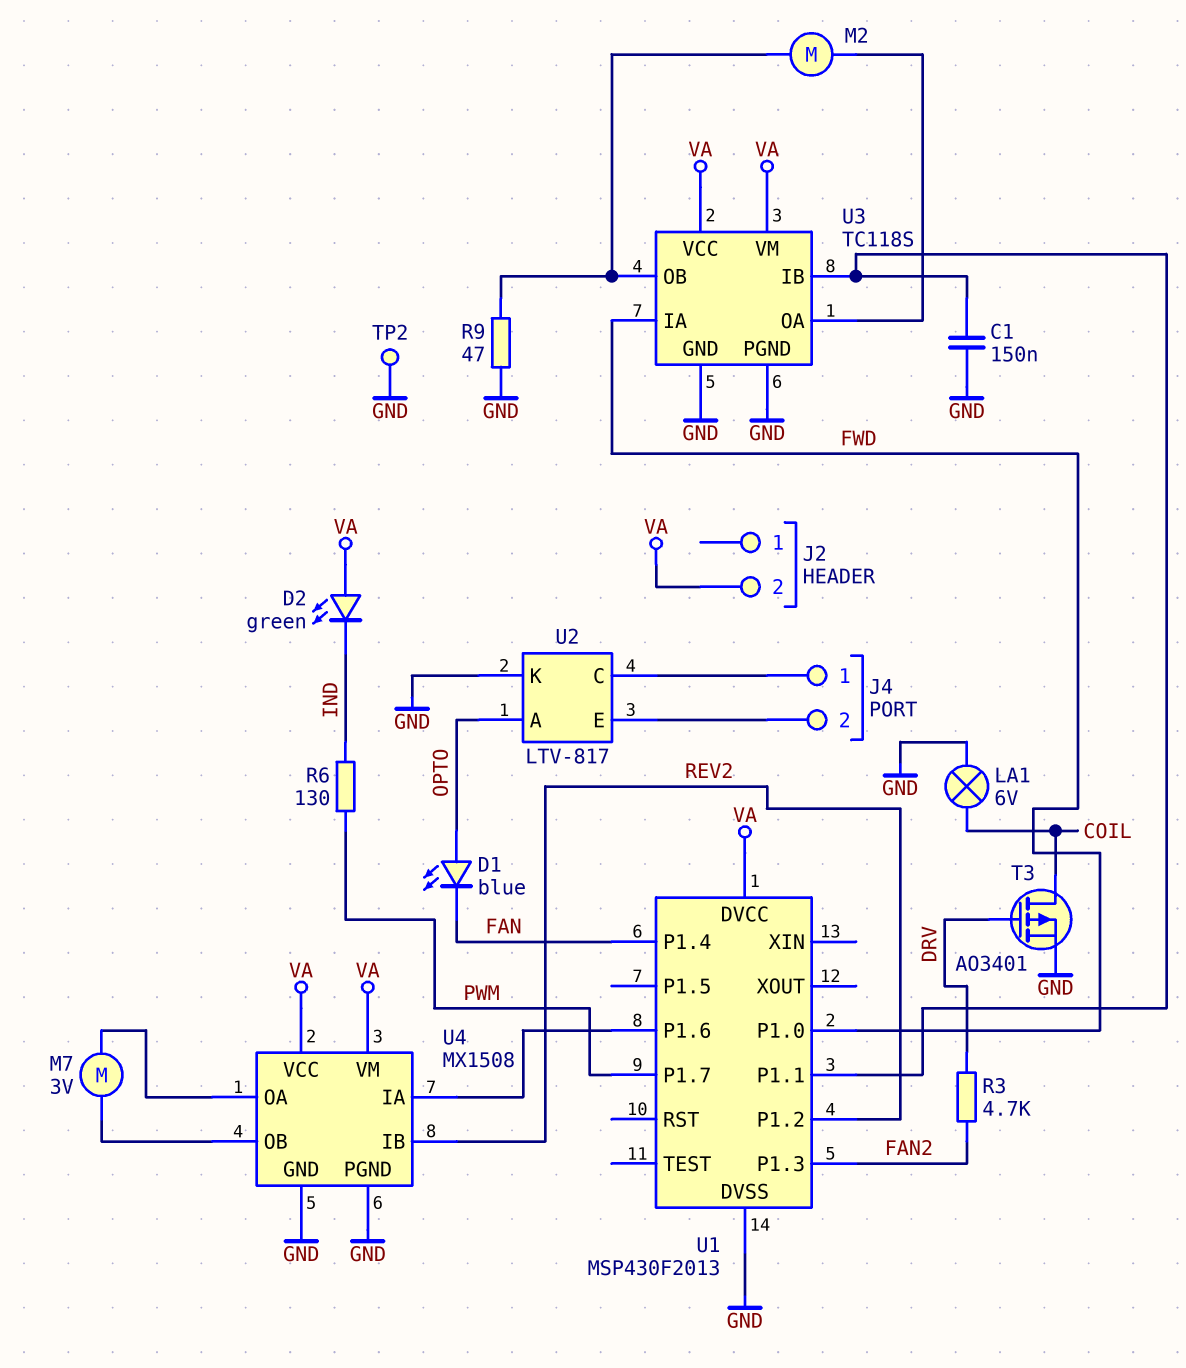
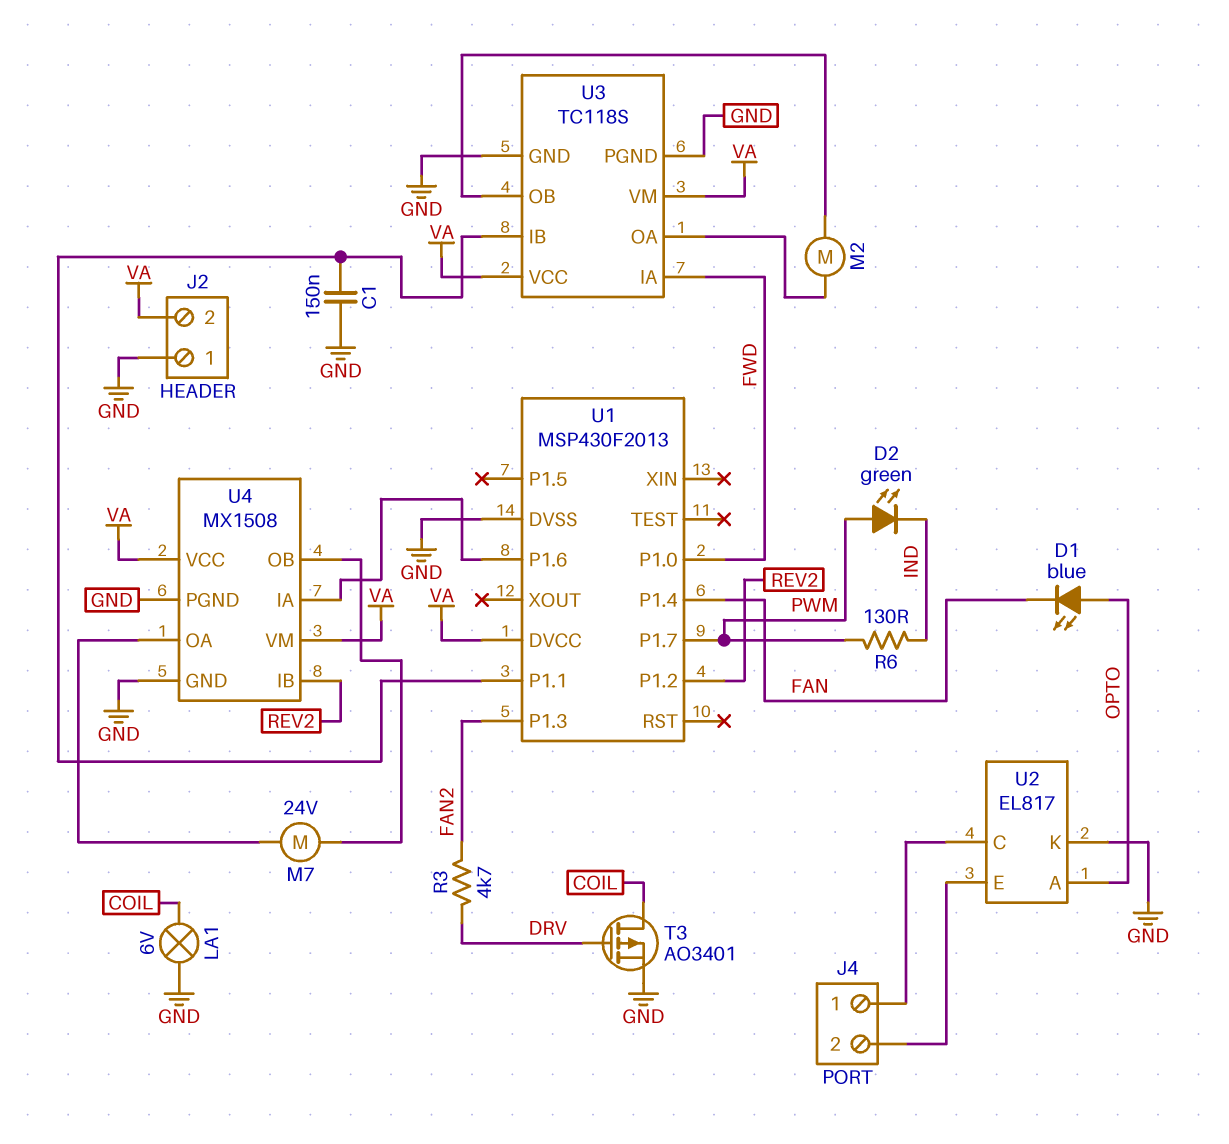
D2: LED green (A VA, K IND) -> LED green (A PWM, K IND)
J2 pin 1: none -> GND
M7: motor 3V (U4/OA, U4/OB) -> motor 24V (U4/OA, U4/OB)
R9: 47 (GND, U3/OB) -> none
TP2: test point (GND) -> none
U2: LTV-817 -> EL817

